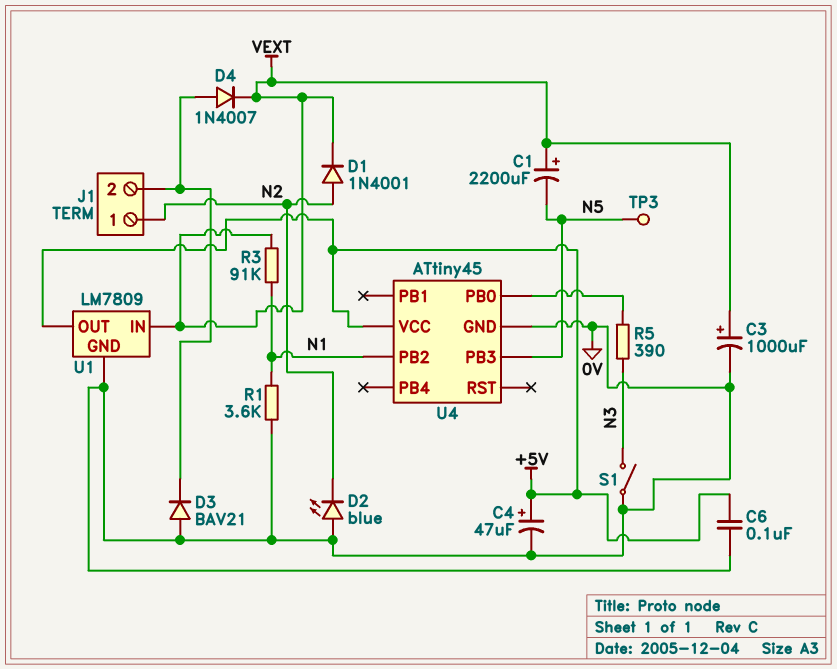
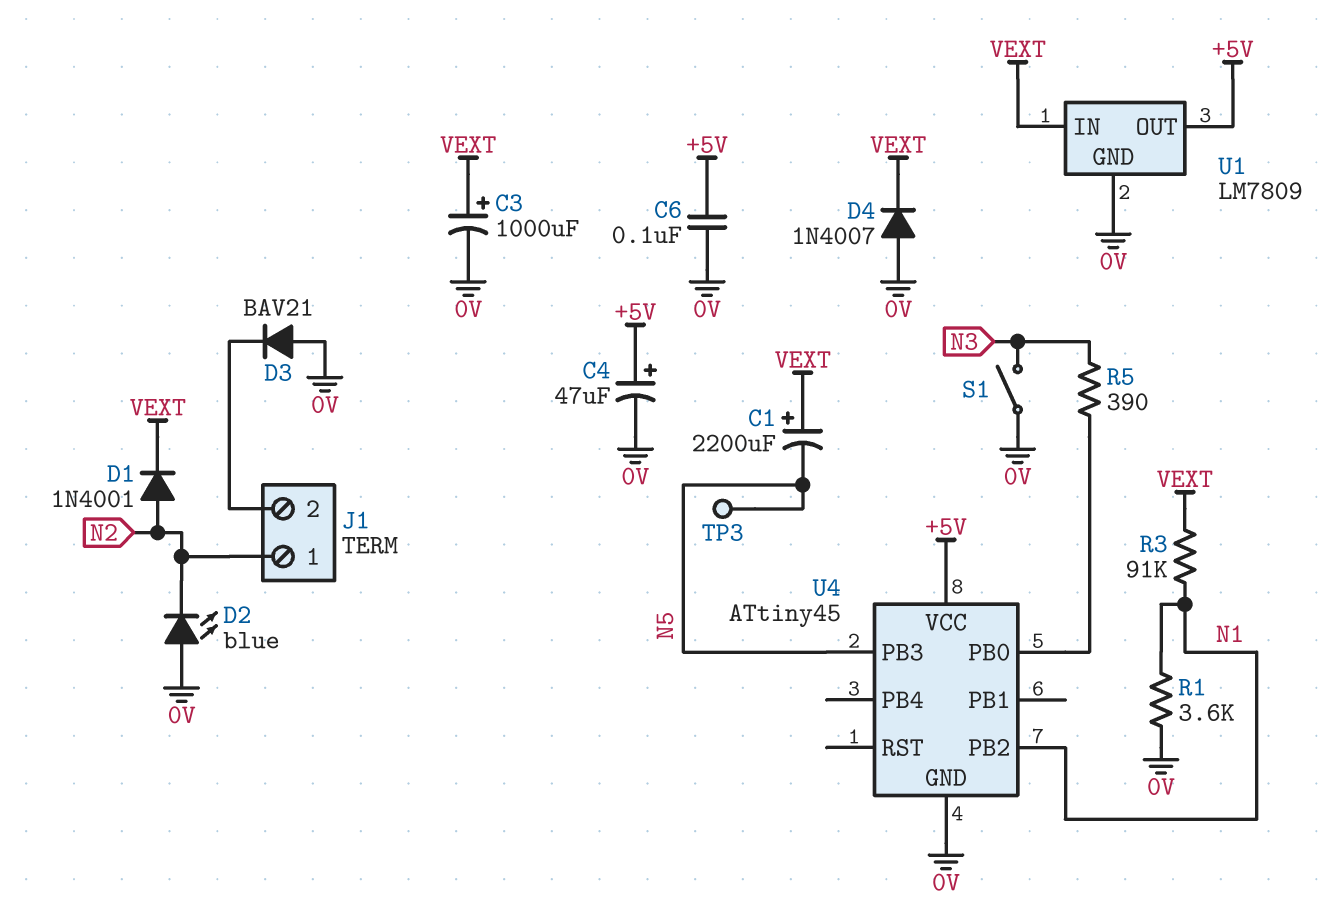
D4: diode 1N4007 (A J1/2, K VEXT) -> diode 1N4007 (A 0V, K VEXT)

